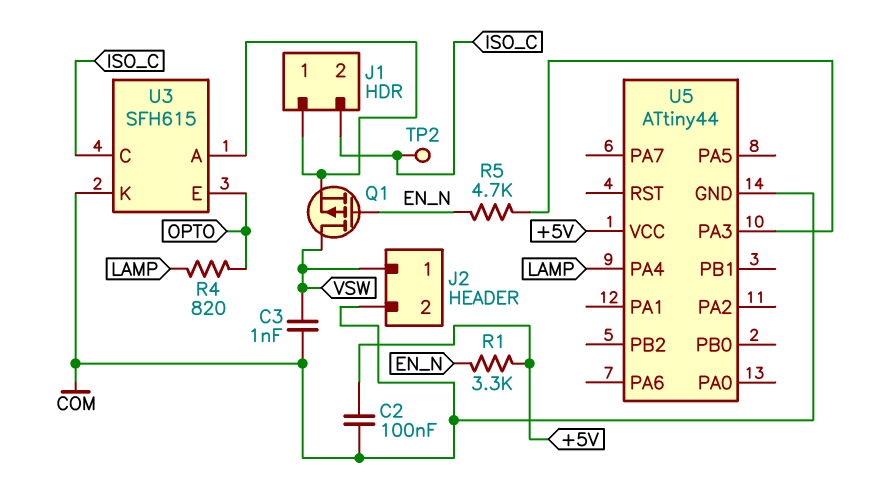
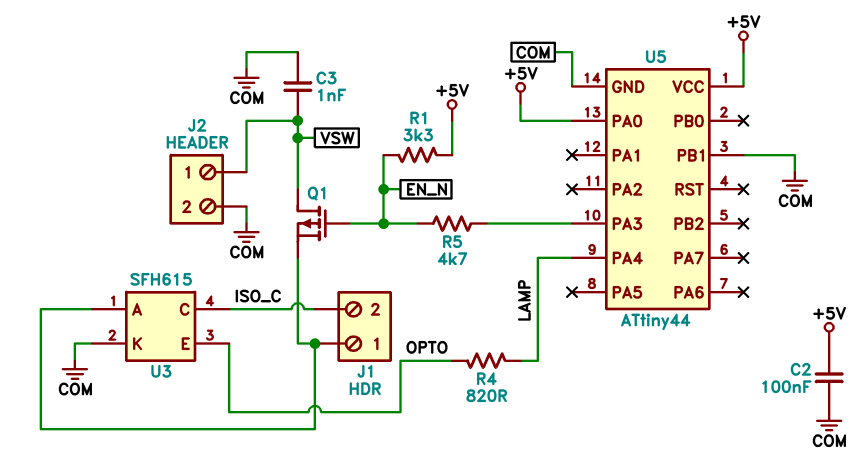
TP2: test point (ISO_C) -> none
U5 pin PA0: none -> +5V
U5 pin PB1: none -> COM

